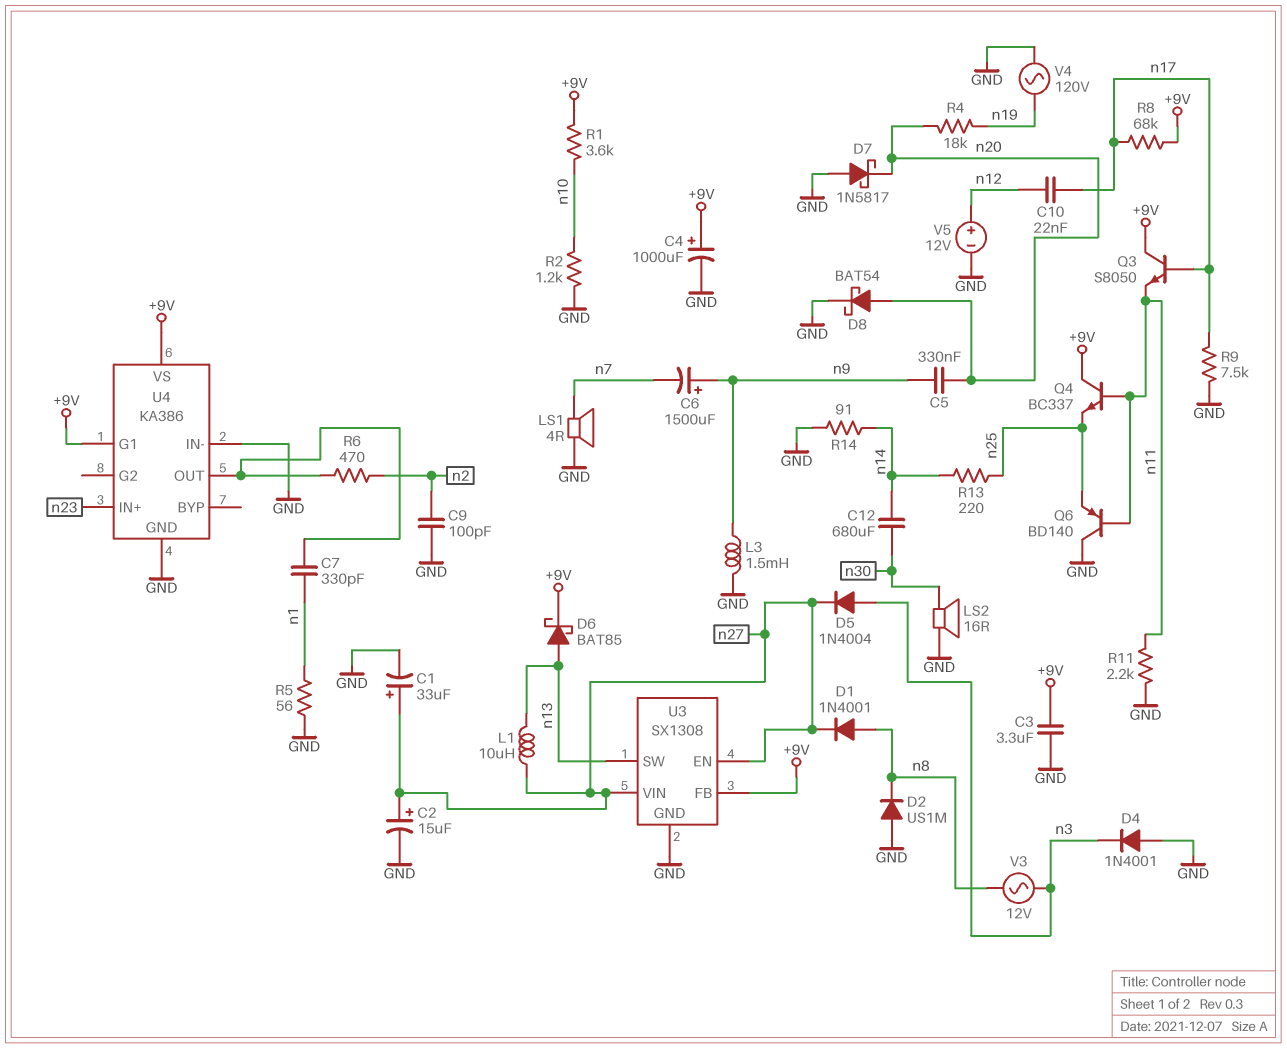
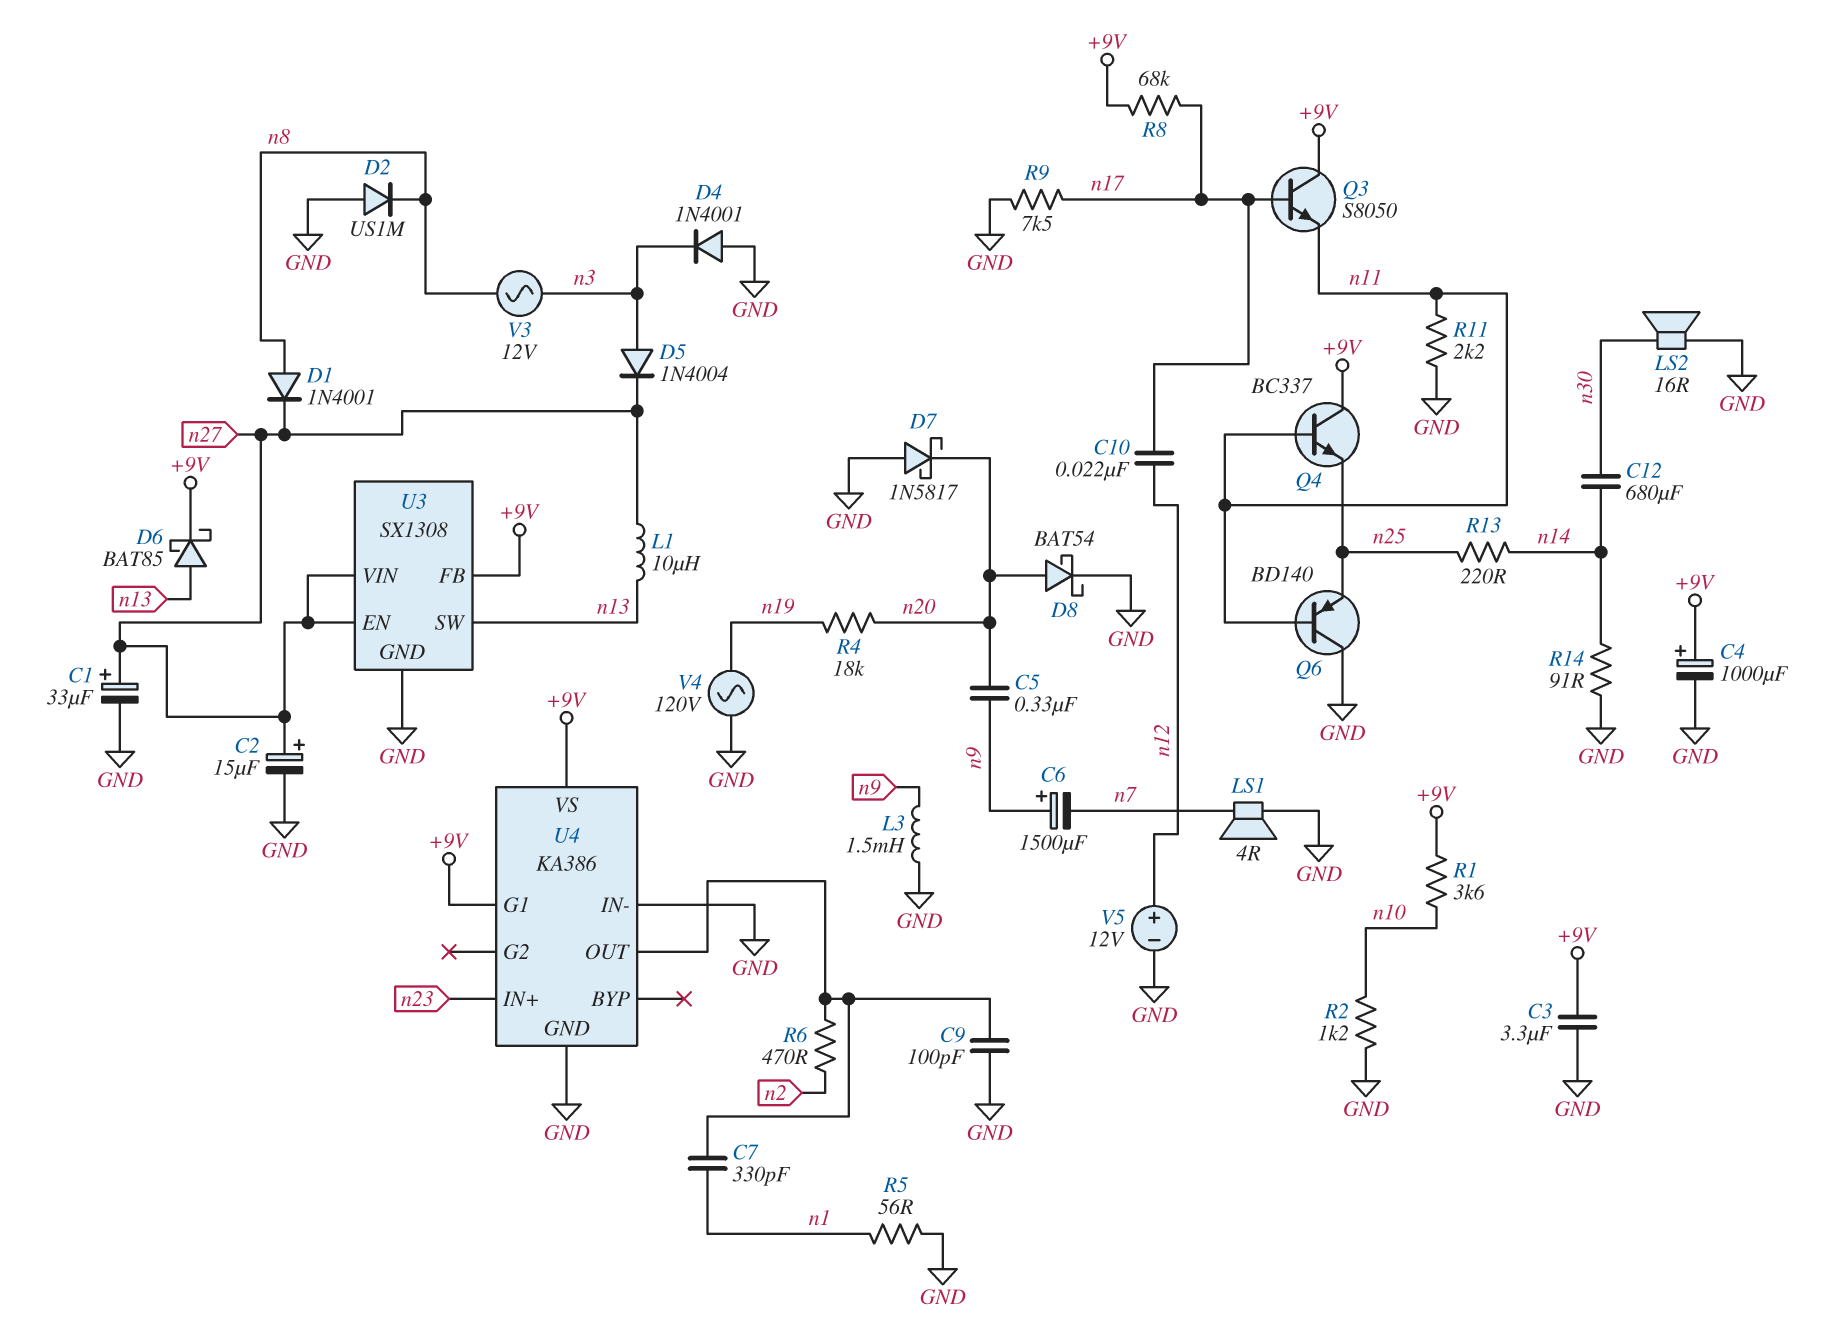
C9: 100pF (GND, n2) -> 100pF (GND, U4/OUT)

